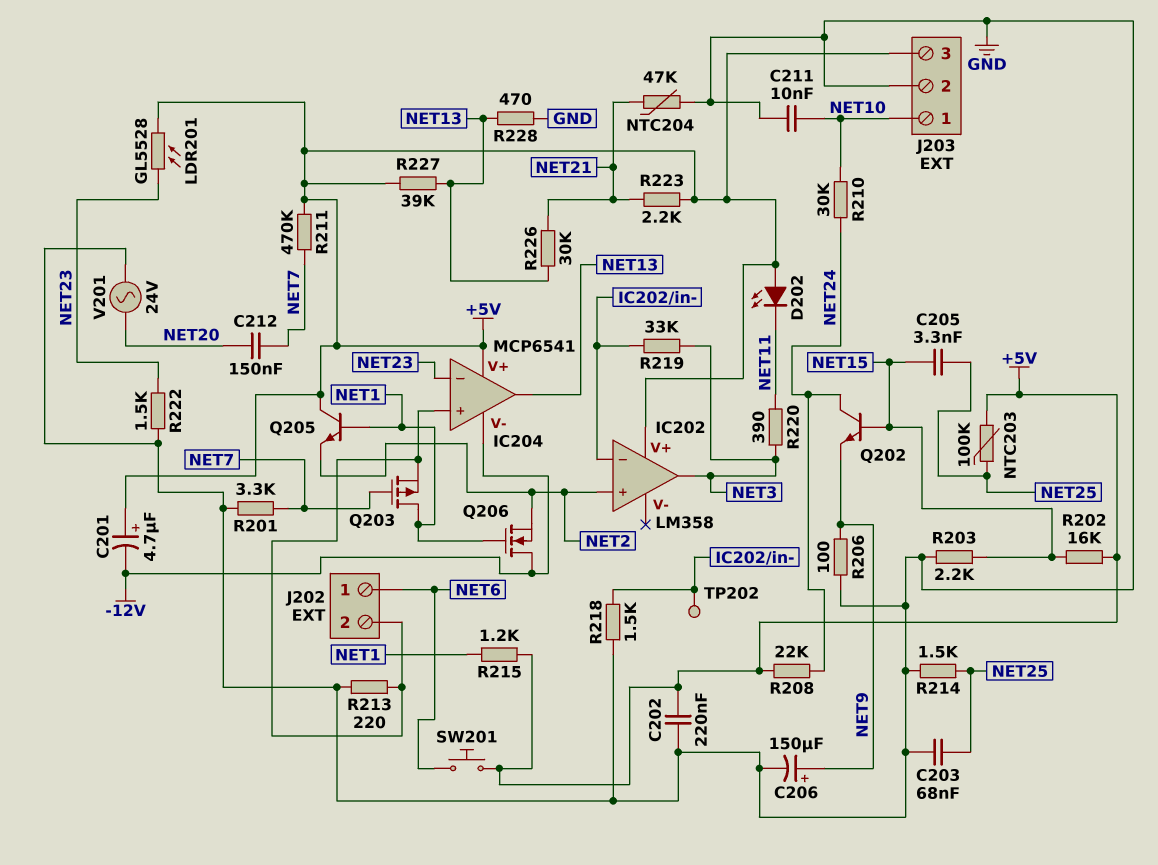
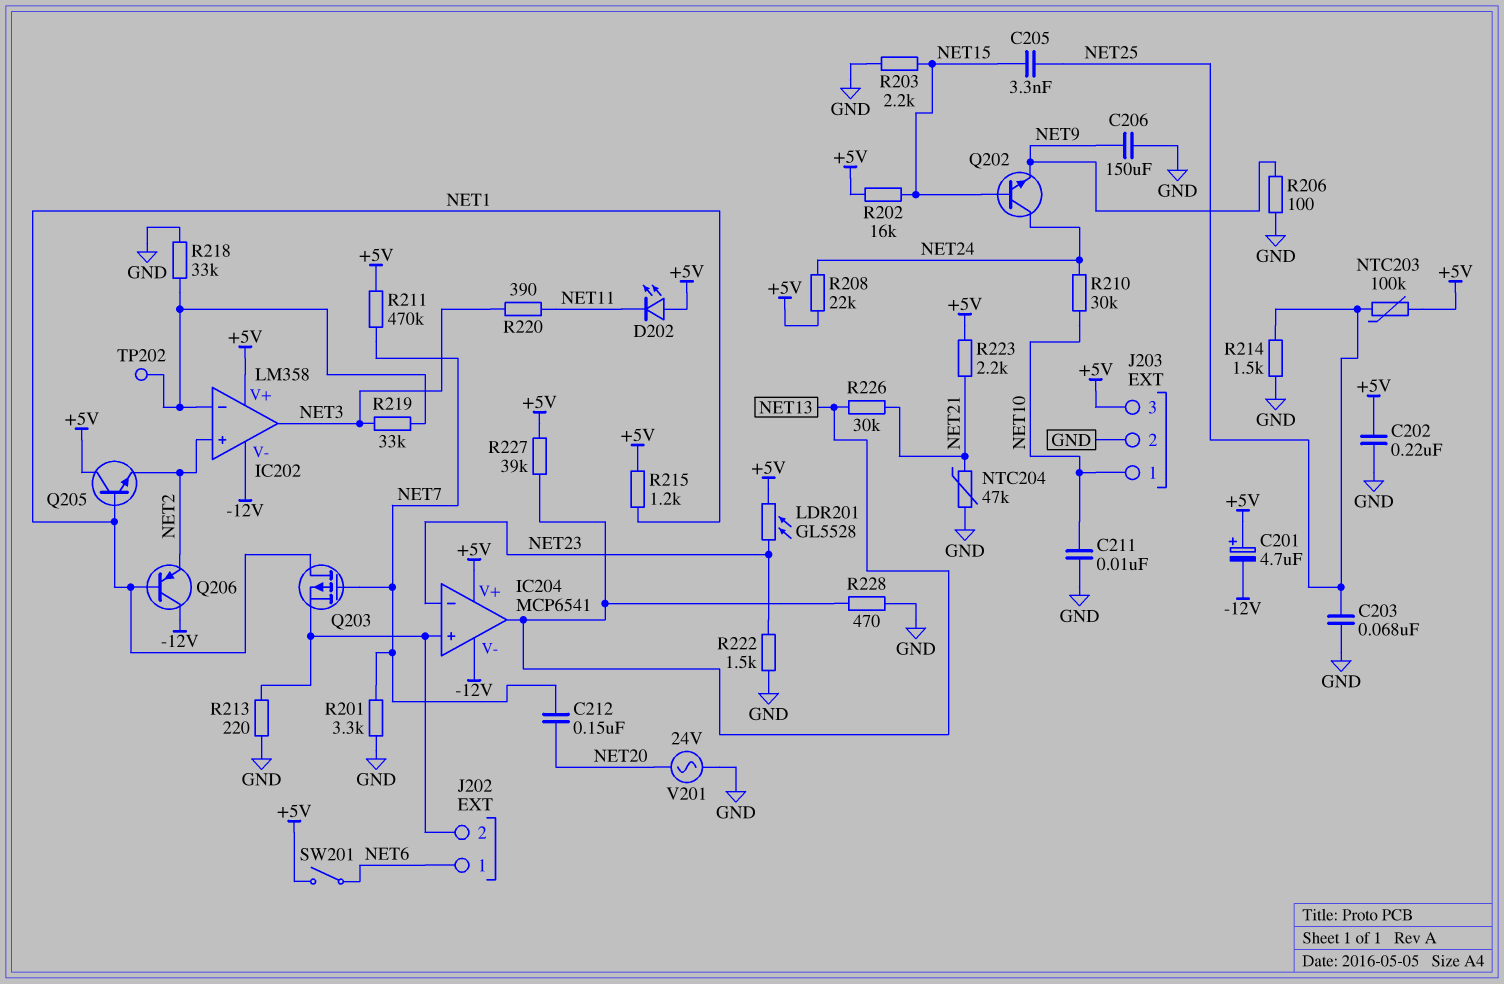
C206: 150uF (plus NET9, minus GND) -> 150uF (GND, NET9)
IC202 pin V-: none -> -12V
Q206: NMOS (G NET1, D -12V, S NET2) -> PNP (B NET1, C -12V, E NET2)
R218: 1.5k (GND, IC202/in-) -> 33k (GND, IC202/in-)
SW201: button (+5V, NET6) -> switch (+5V, NET6)

